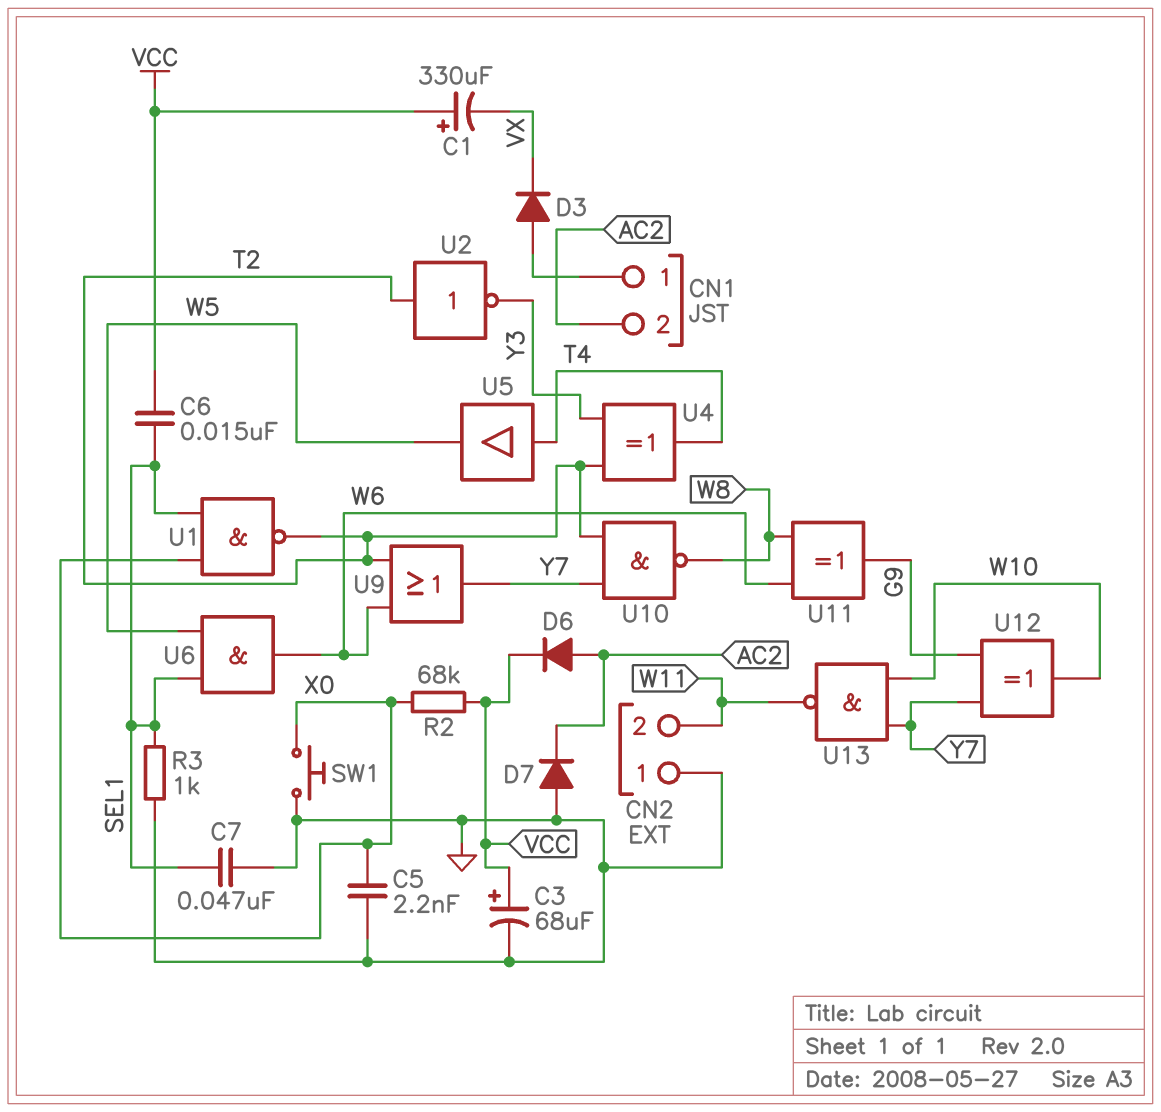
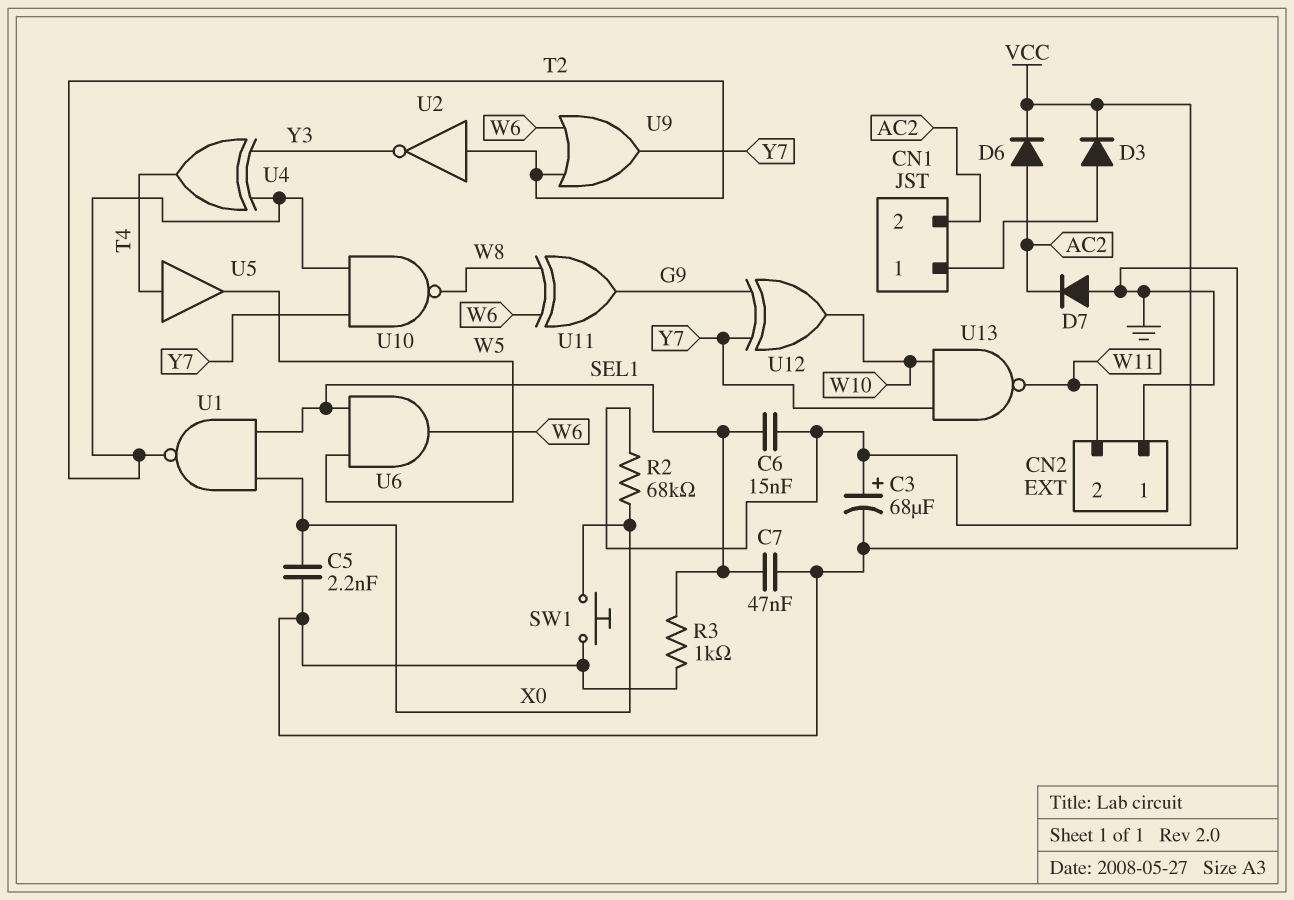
C1: 330uF (plus VCC, minus VX) -> none
D3: diode (A CN1/1, K VX) -> diode (A CN1/1, K VCC)

